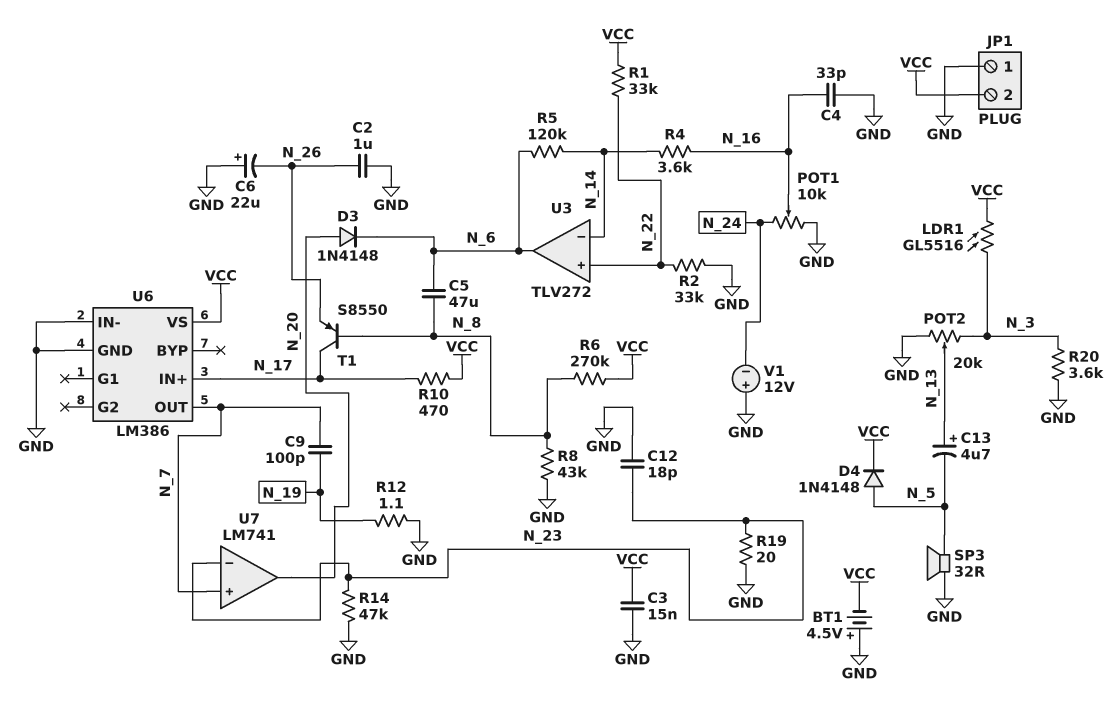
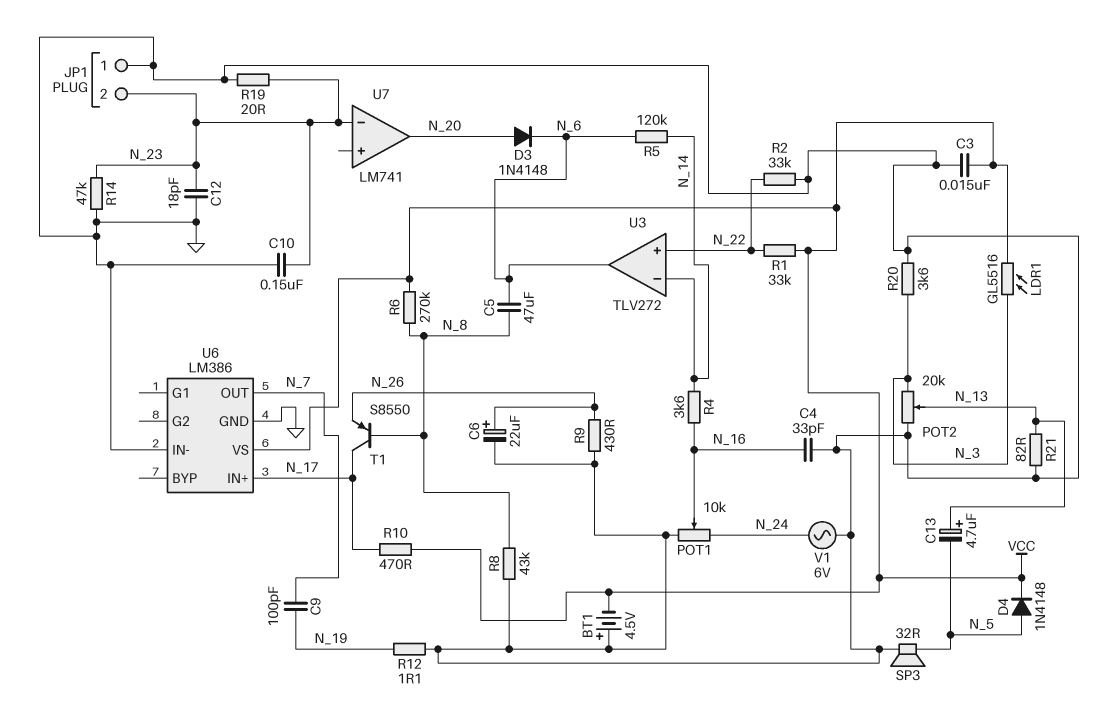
C2: 1uF (GND, N_26) -> none
C6: 22uF (plus GND, minus N_26) -> 22uF (plus N_26, minus GND)
C10: none -> 150nF (GND, N_23)
JP1 pin 2: VCC -> N_23
R9: none -> 430 (GND, N_26)
R21: none -> 82 (GND, N_13)
U7 pin in+: N_7 -> none
V1: 12V (plus GND, minus N_24) -> AC 6V (GND, N_24)

